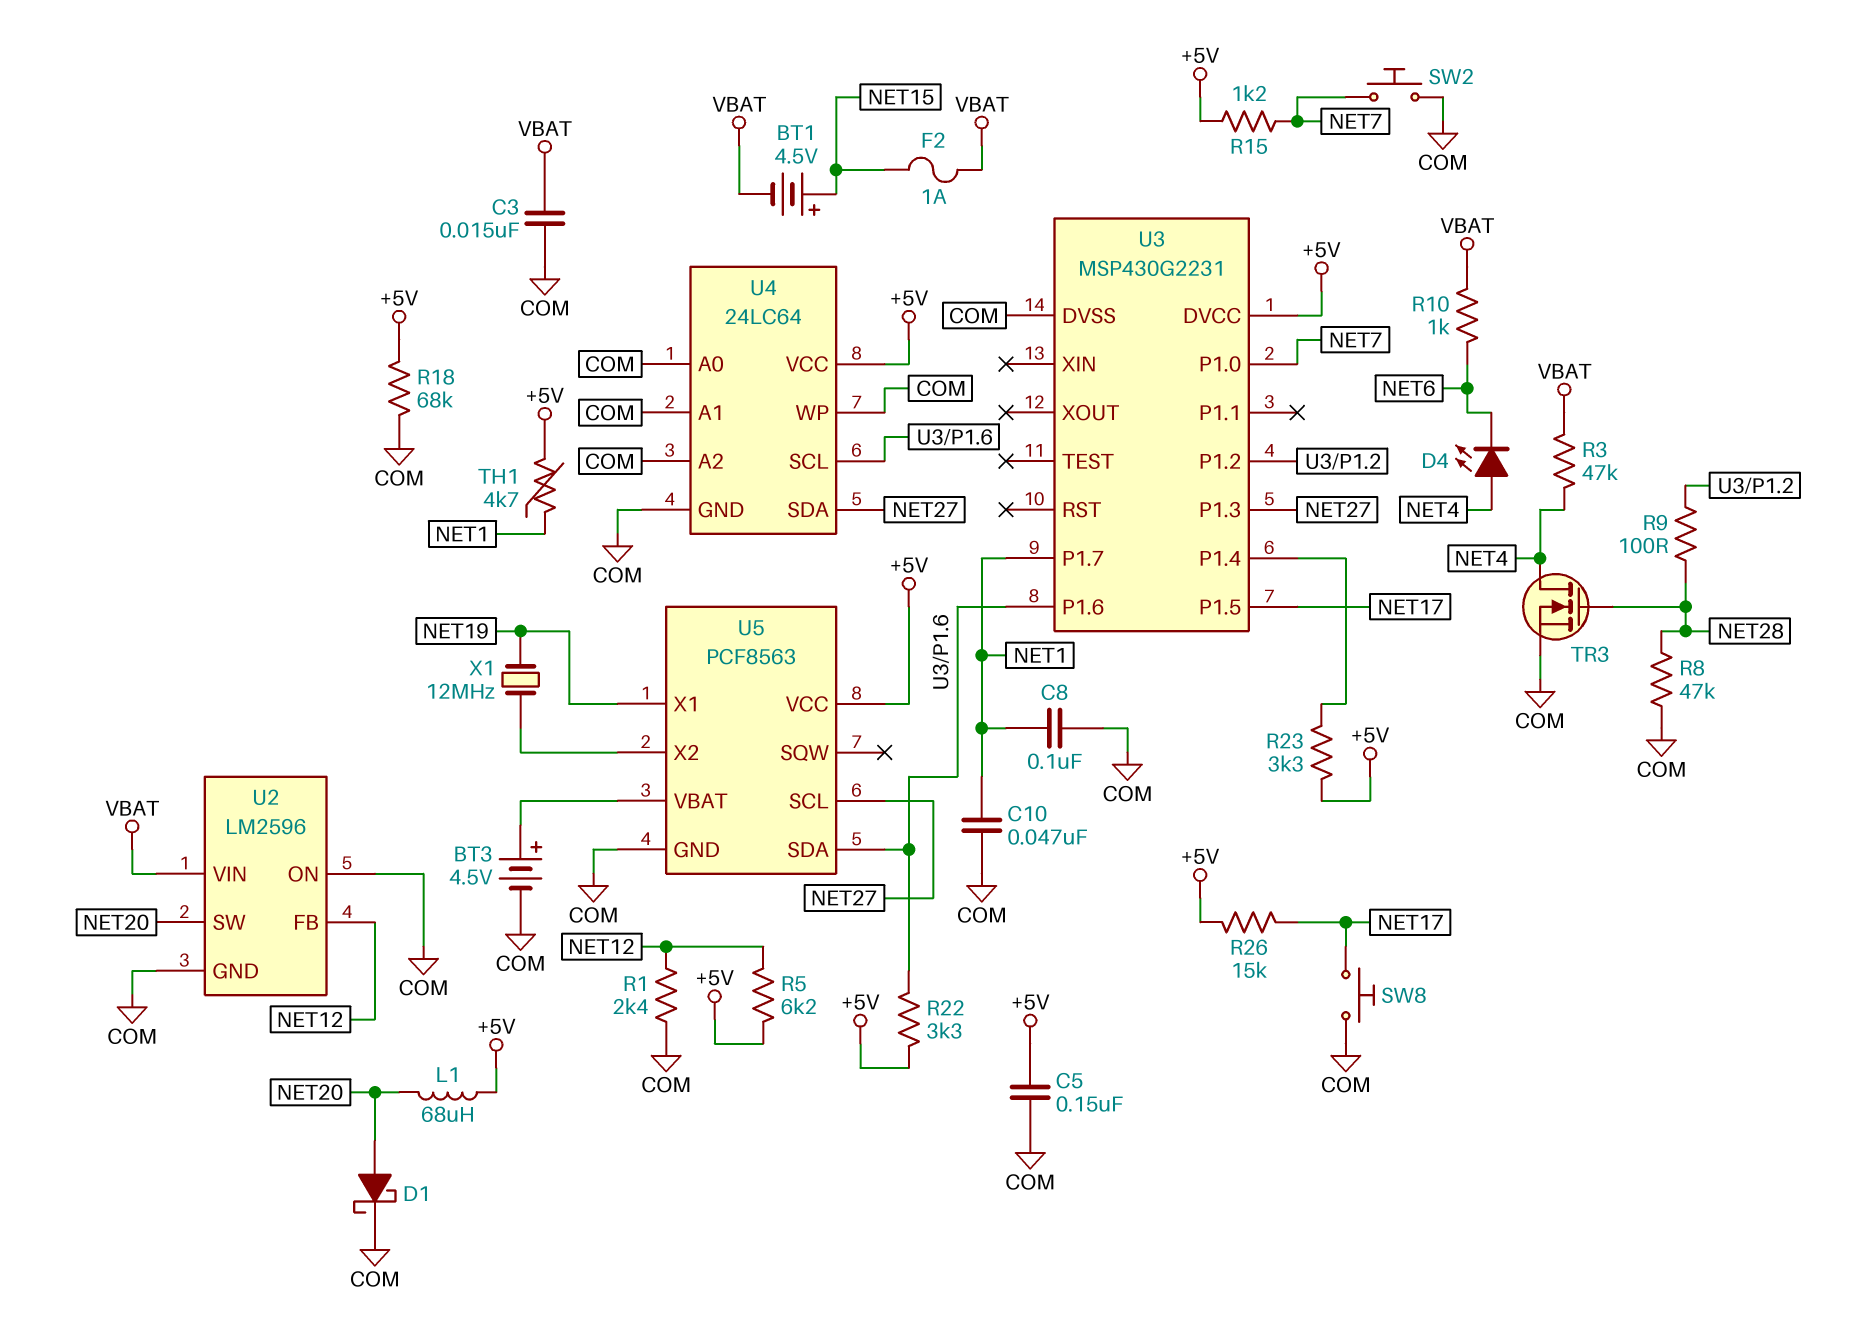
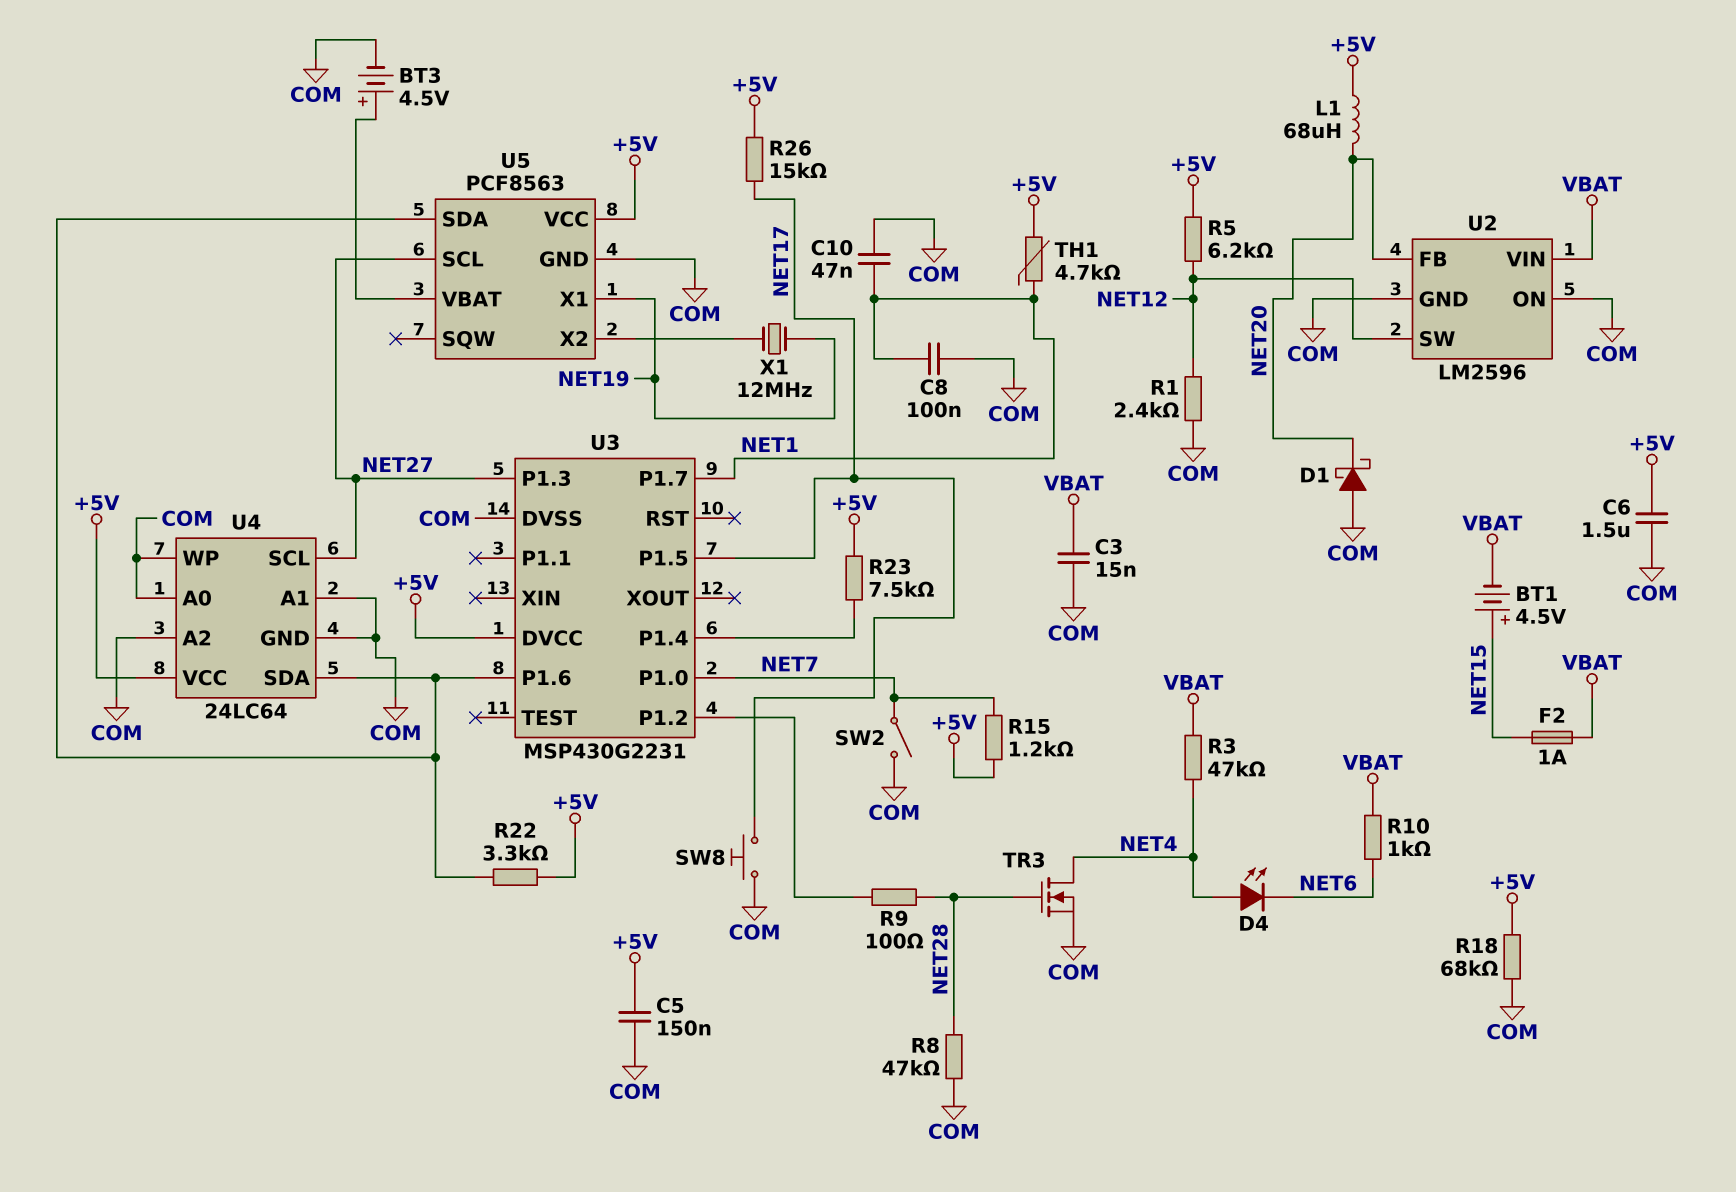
C6: none -> 1.5uF (+5V, COM)
D1: schottky (A NET20, K COM) -> schottky (A COM, K NET20)
R23: 3.3k (+5V, U3/P1.4) -> 7.5k (+5V, U3/P1.4)
SW2: button (COM, NET7) -> switch (COM, NET7)
U2 pin FB: NET12 -> NET20
U2 pin SW: NET20 -> NET12
U4 pin SCL: U3/P1.6 -> NET27
U4 pin SDA: NET27 -> U3/P1.6

